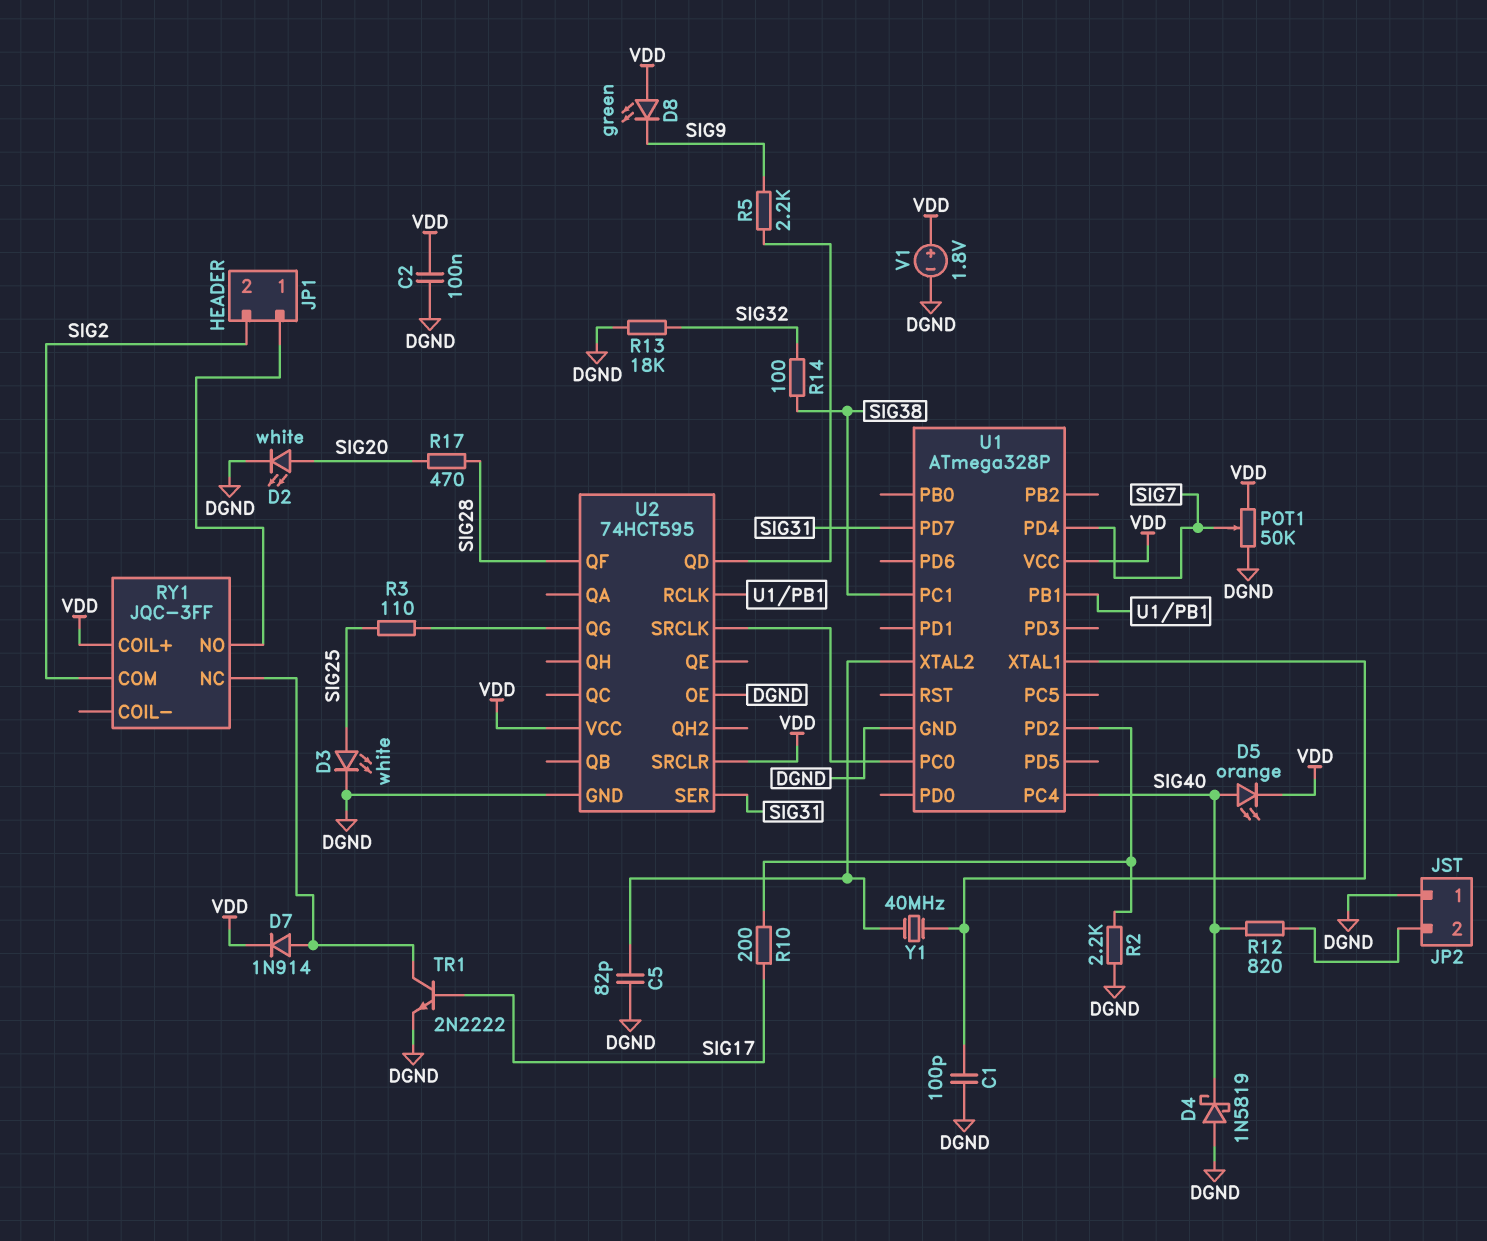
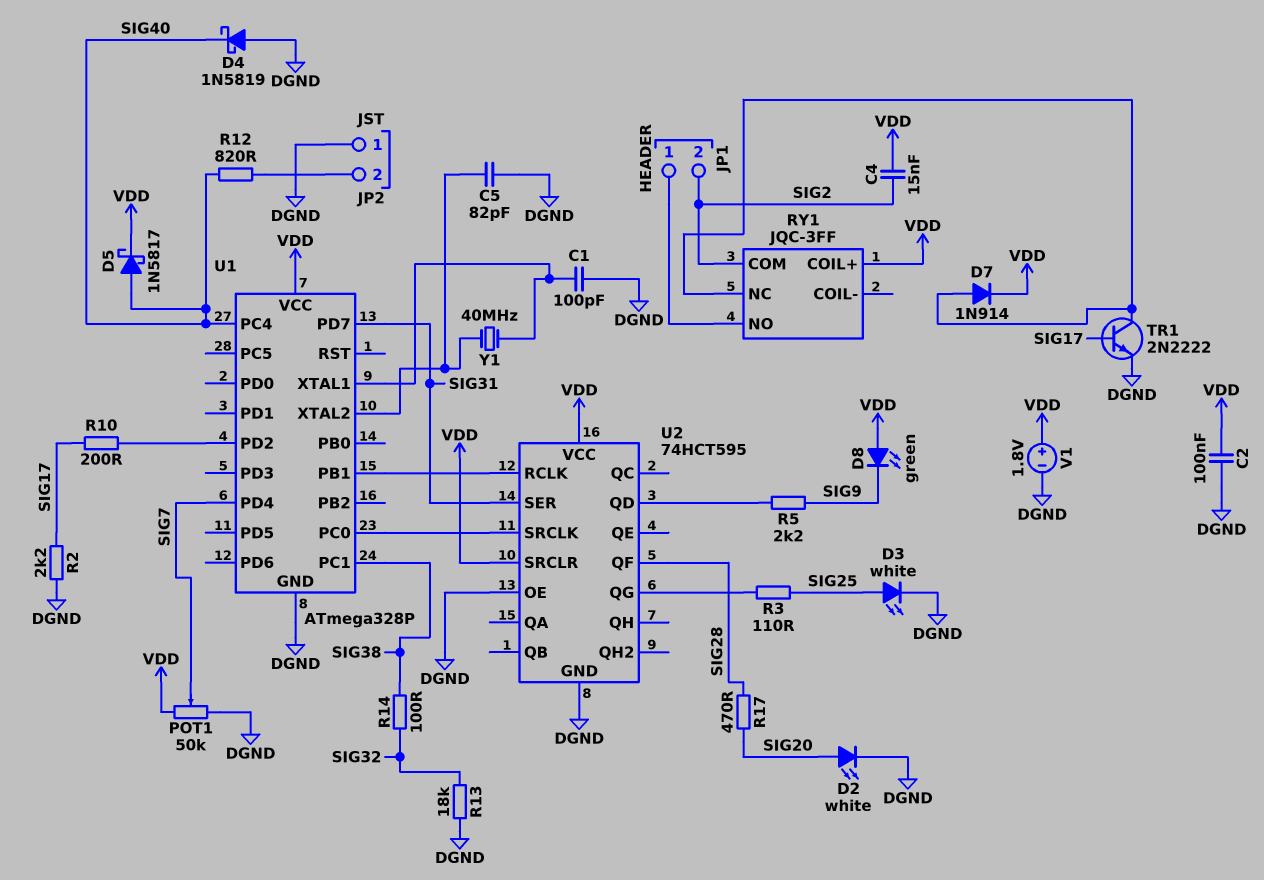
C4: none -> 15nF (SIG2, VDD)
D5: LED orange (A SIG40, K VDD) -> schottky 1N5817 (A SIG40, K VDD)
R2: 2.2k (DGND, U1/PD2) -> 2.2k (DGND, SIG17)

